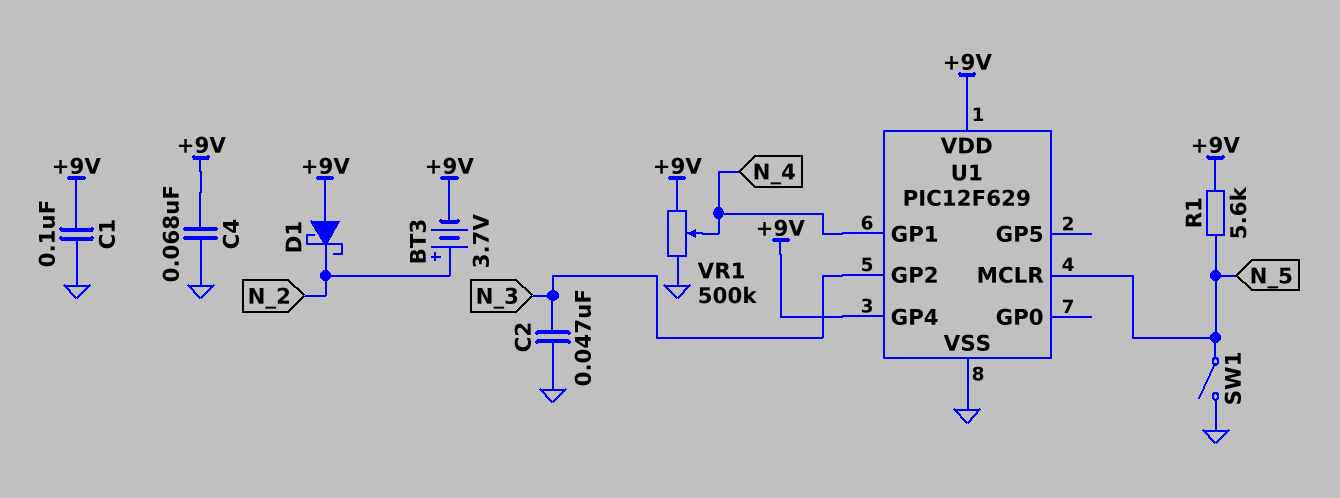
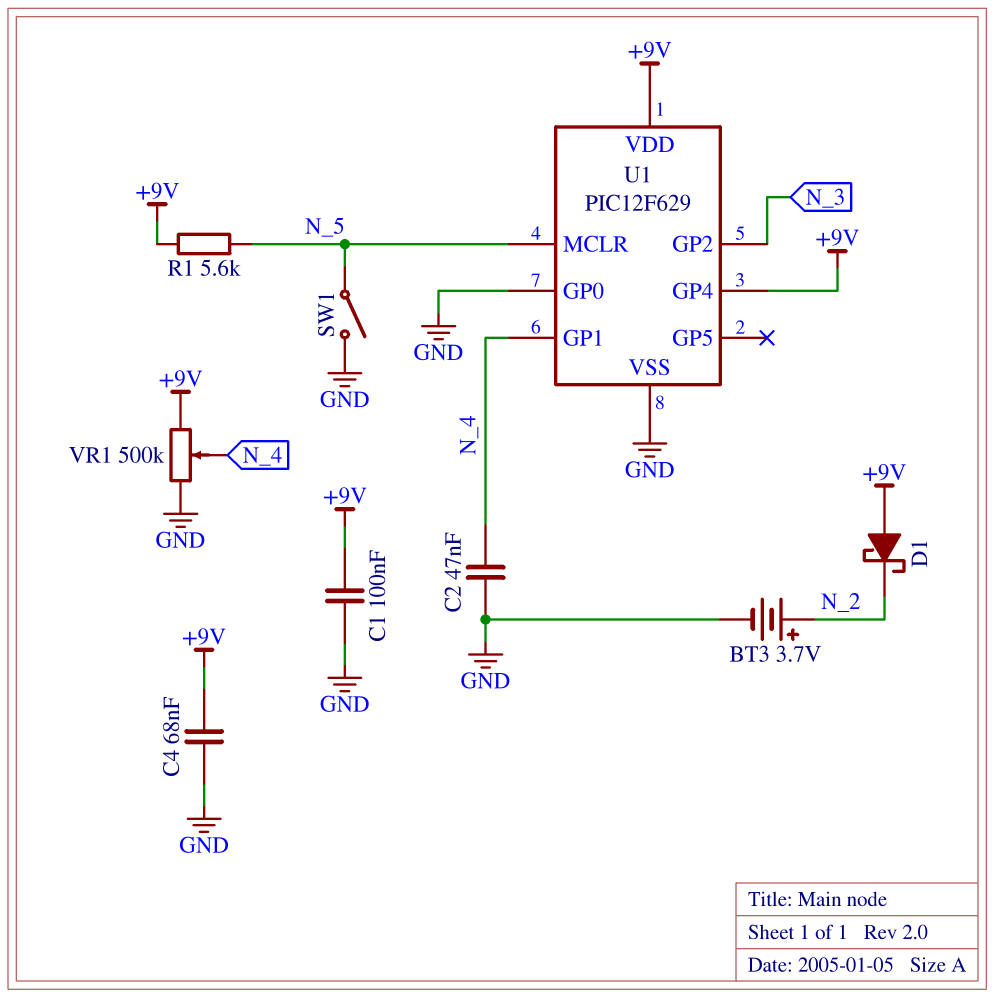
BT3: 3.7V (plus N_2, minus +9V) -> 3.7V (plus N_2, minus GND)
C2: 47nF (GND, N_3) -> 47nF (GND, N_4)
U1 pin GP0: none -> GND

